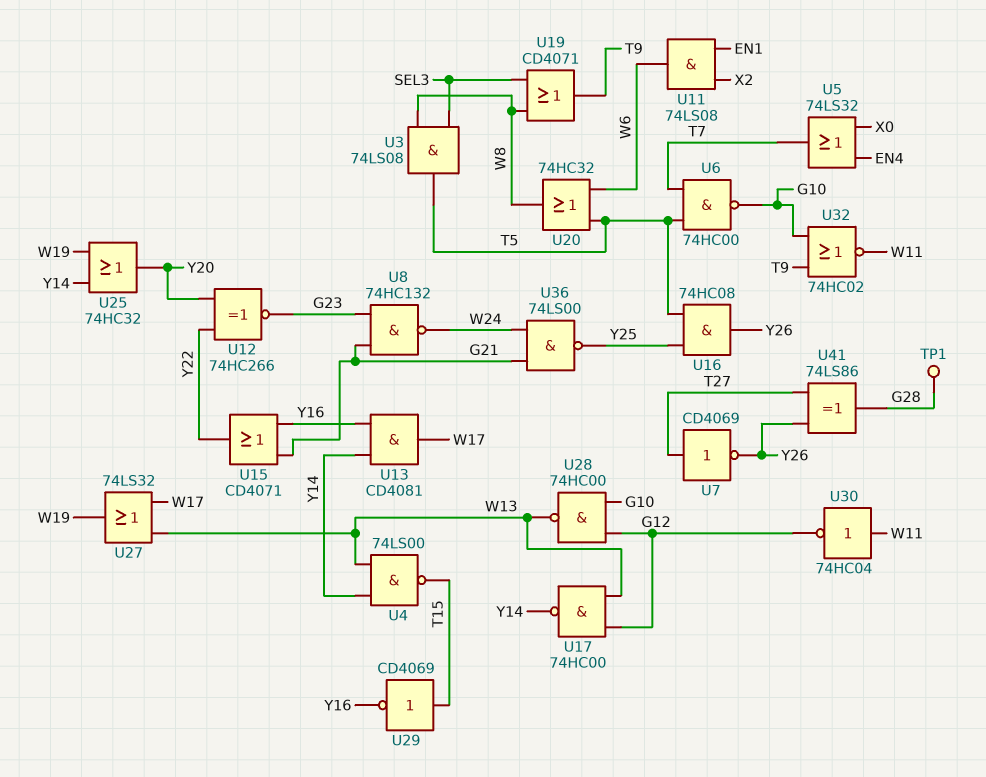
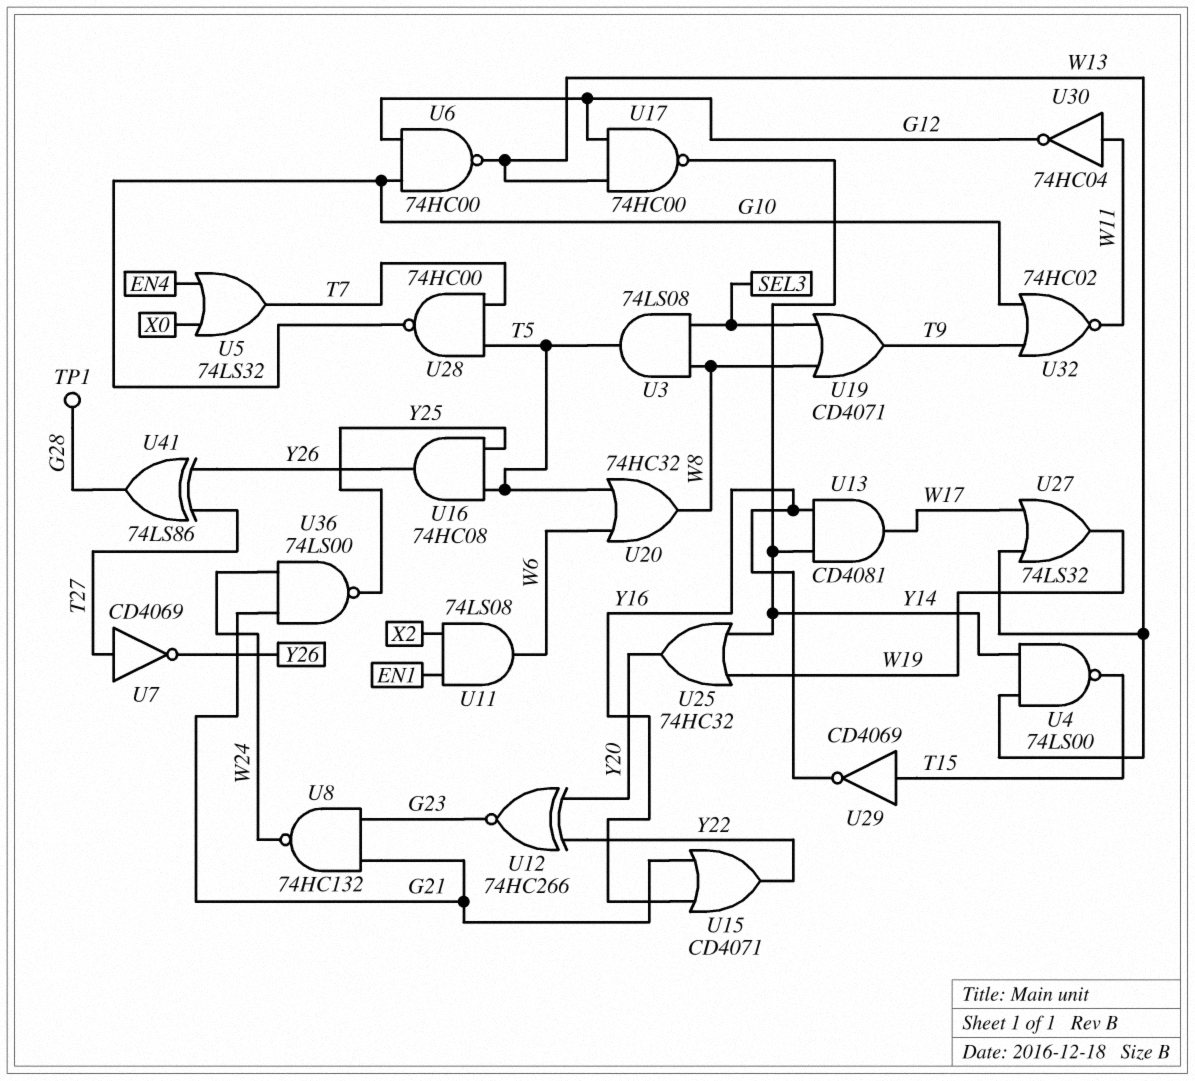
U6: NAND 74HC00 (in T5, in T7, out G10) -> NAND 74HC00 (in G10, in G12, out W13)
U28: NAND 74HC00 (in G10, in G12, out W13) -> NAND 74HC00 (in T5, in T7, out G10)

